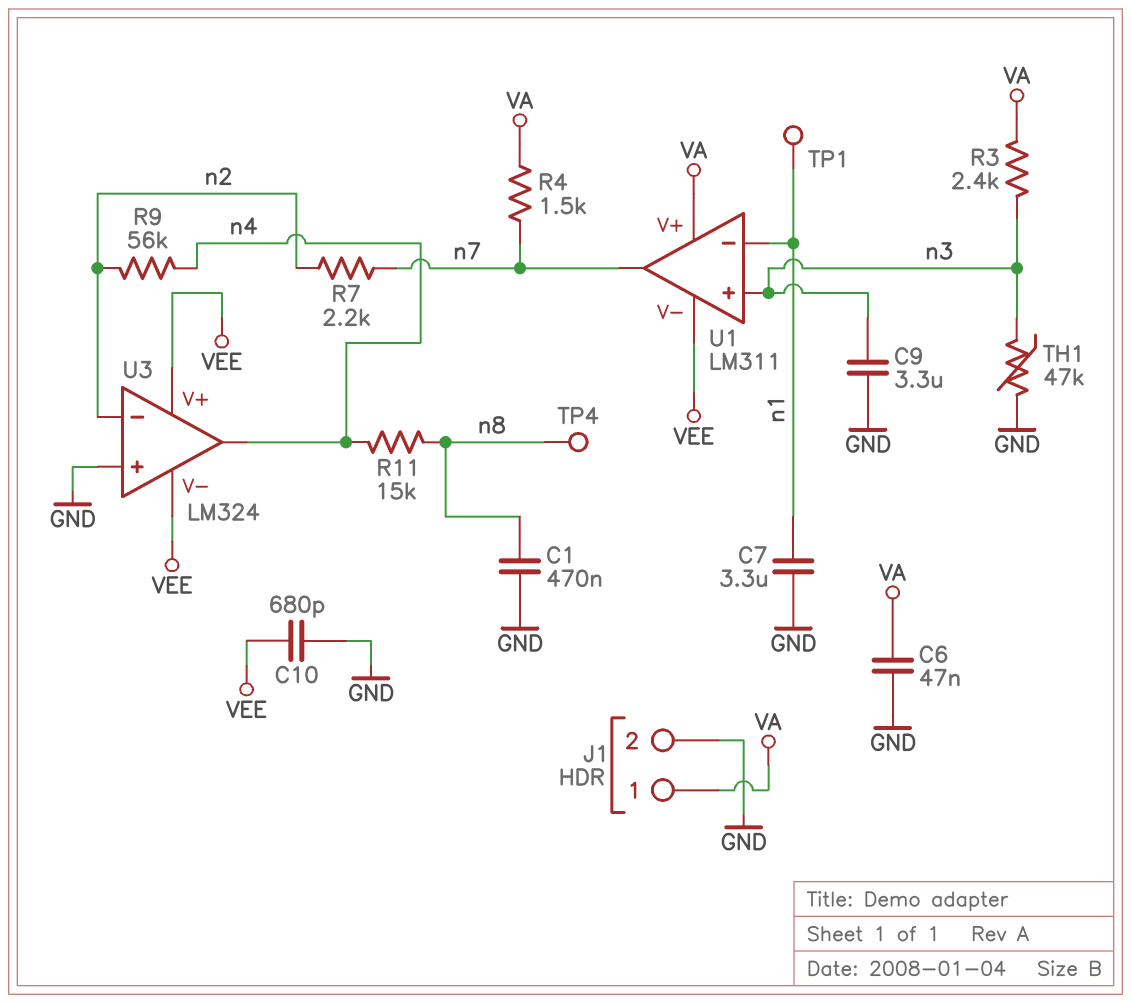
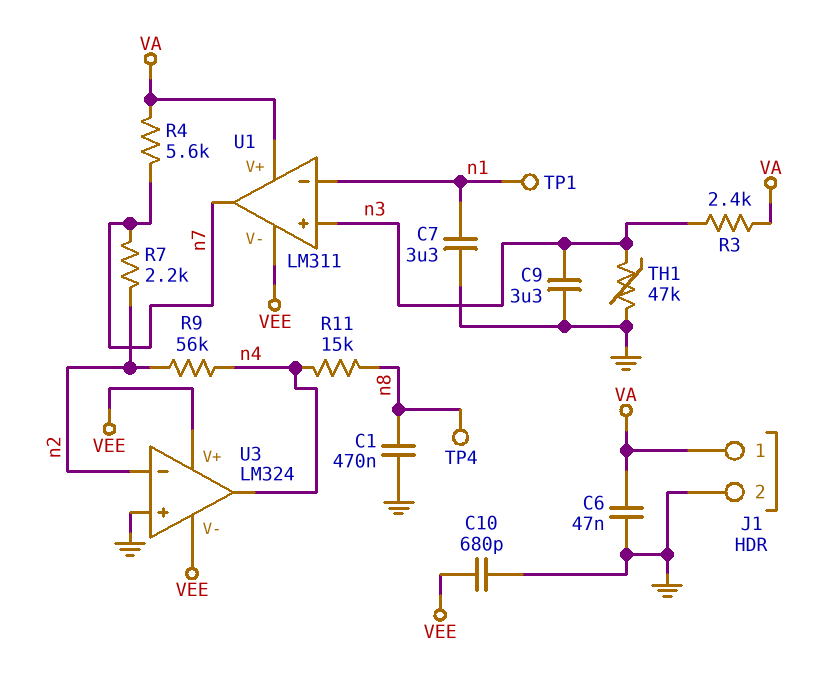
R4: 1.5k (VA, n7) -> 5.6k (VA, n7)

